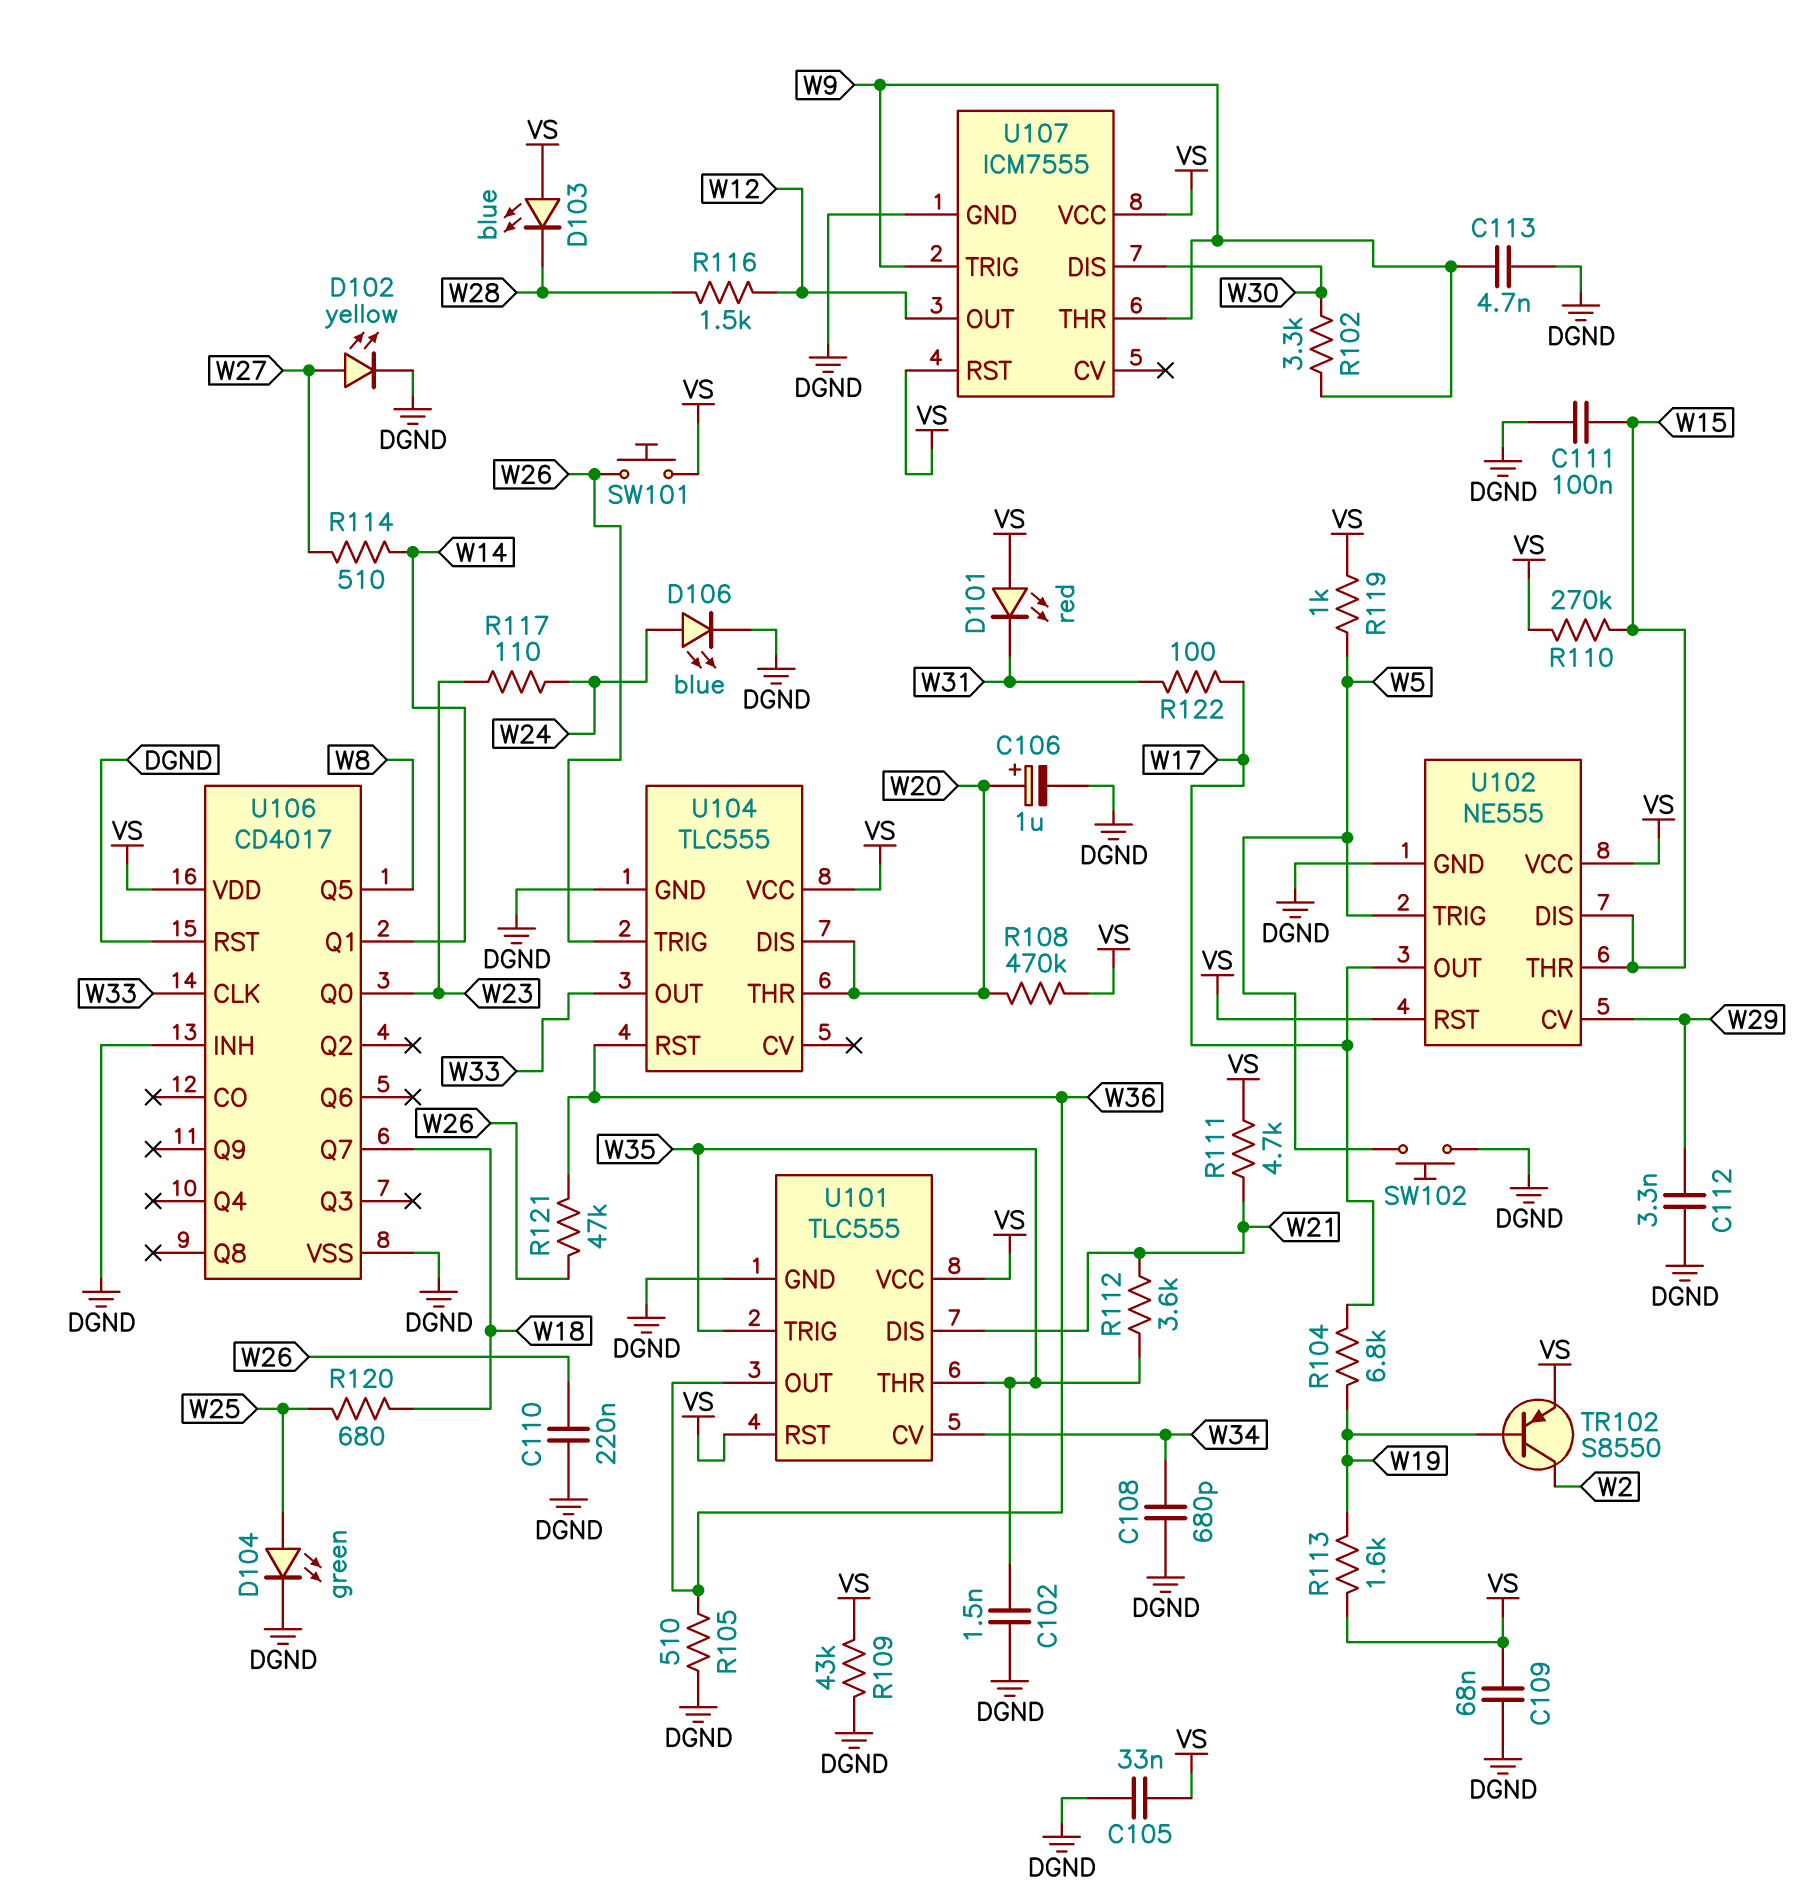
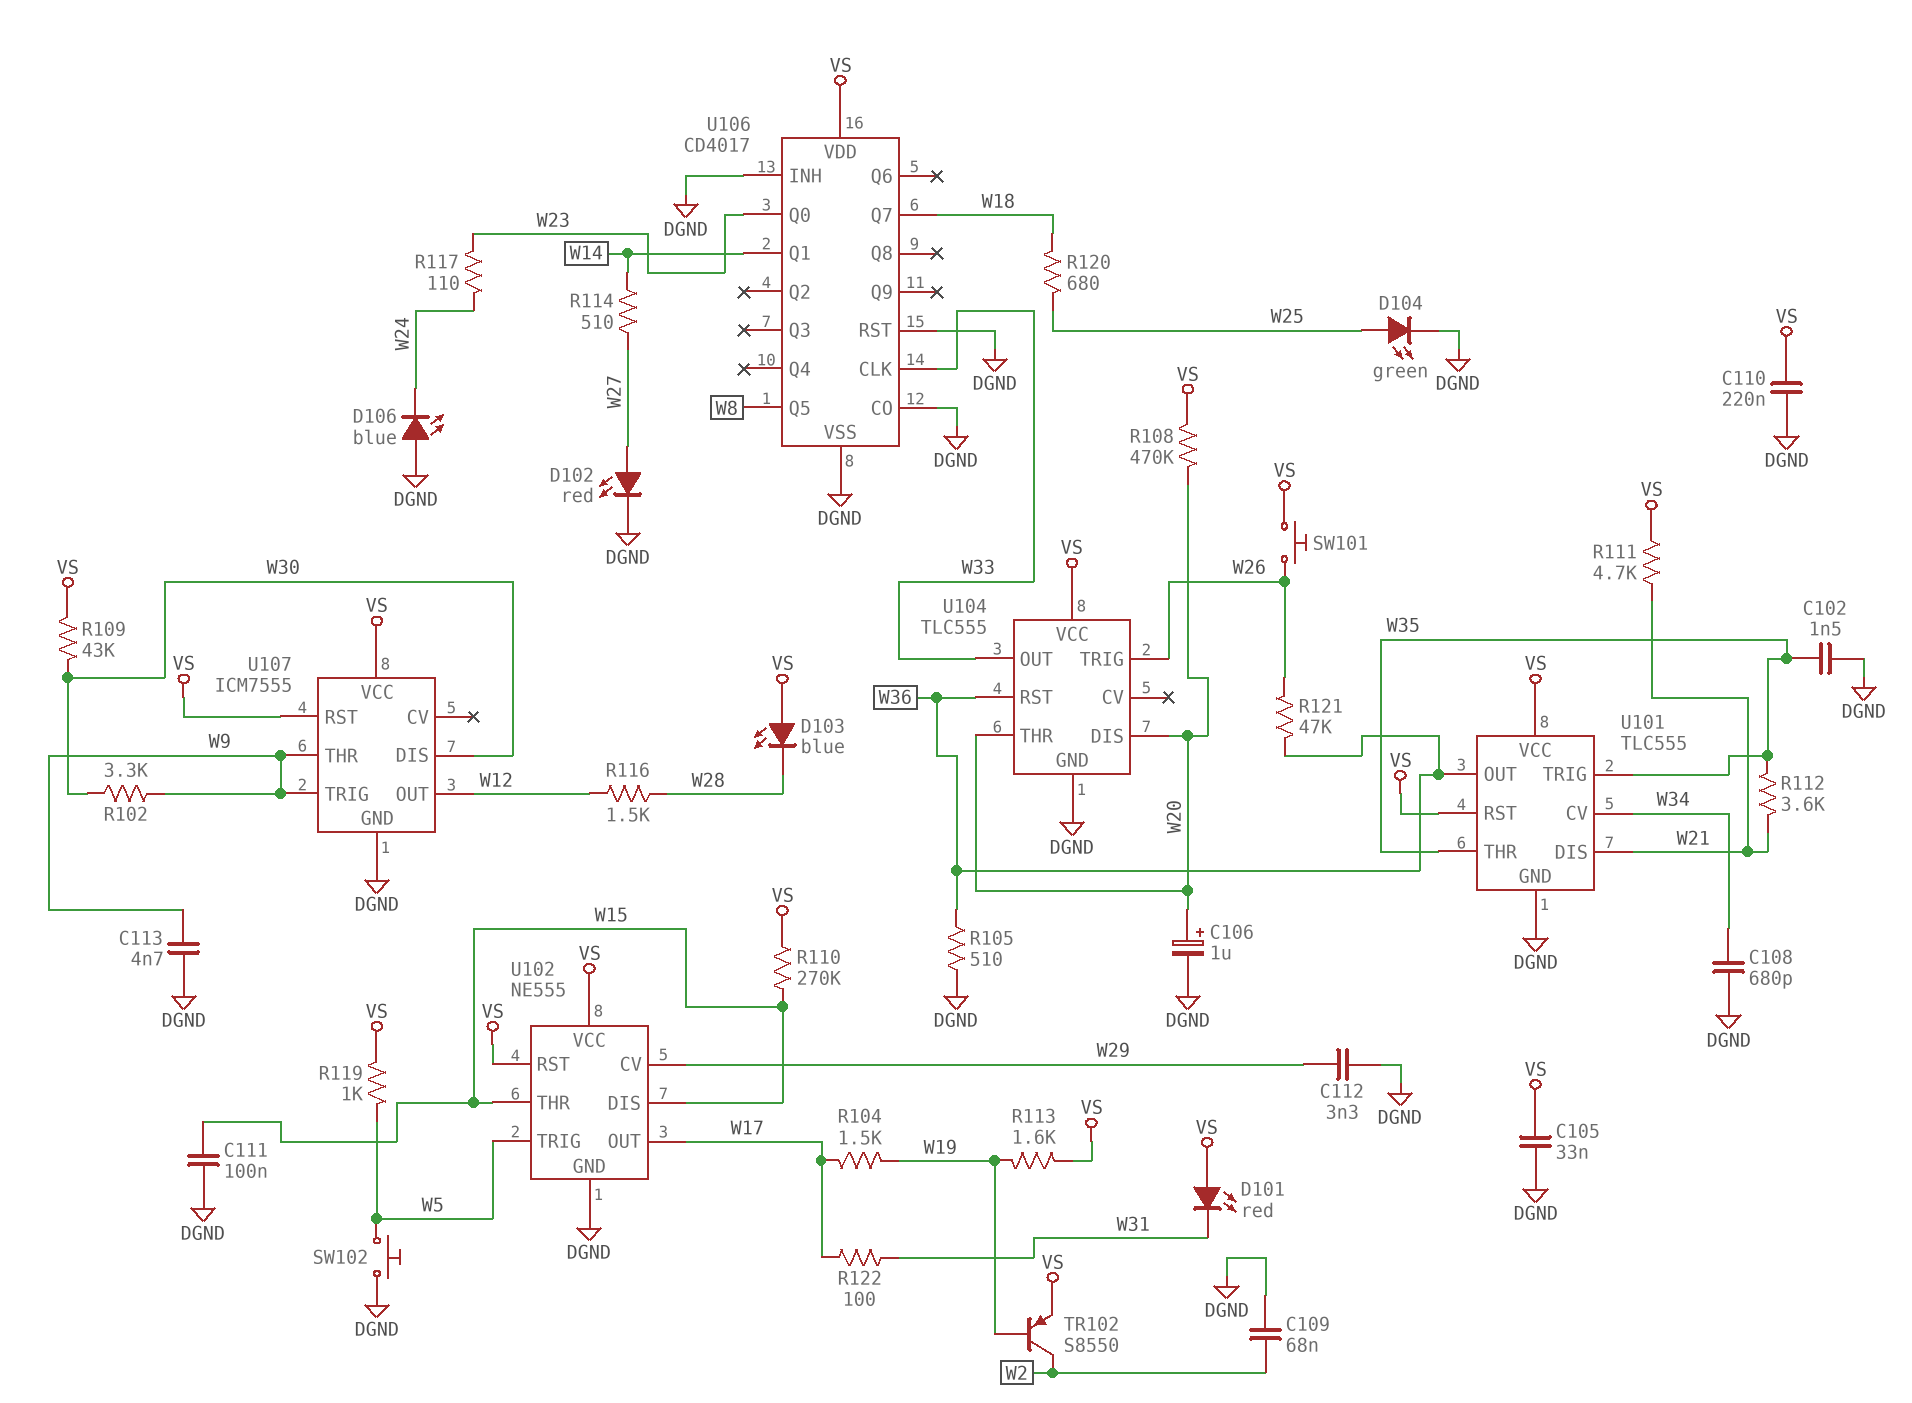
C109: 68nF (DGND, VS) -> 68nF (DGND, W2)
C110: 220nF (DGND, W26) -> 220nF (DGND, VS)
D102: LED yellow (A W27, K DGND) -> LED red (A W27, K DGND)
D106: LED blue (A W24, K DGND) -> LED blue (A DGND, K W24)
R104: 6.8k (W17, W19) -> 1.5k (W17, W19)
R109: 43k (DGND, VS) -> 43k (VS, W30)
U106 pin CO: none -> DGND

